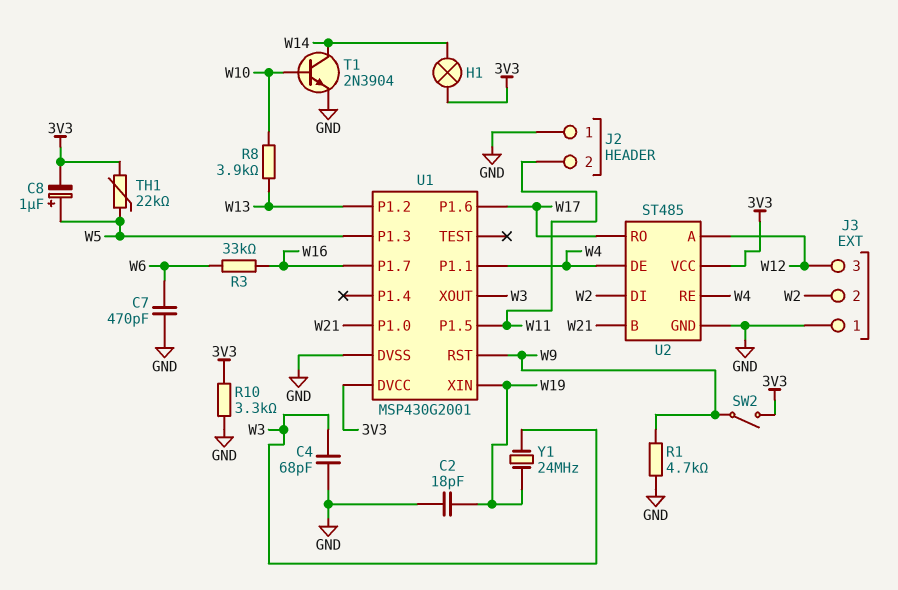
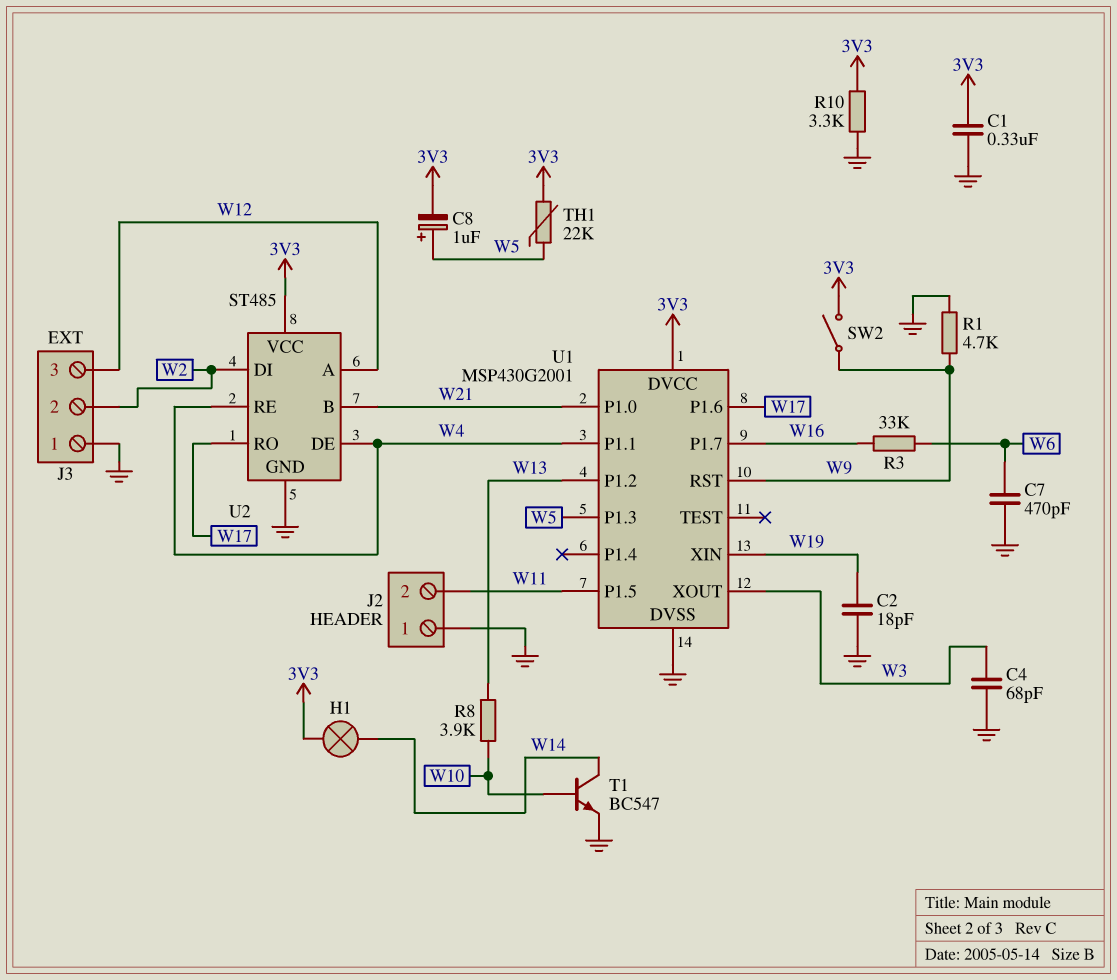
C1: none -> 330nF (3V3, GND)
T1: NPN 2N3904 (B W10, C W14, E GND) -> NPN BC547 (B W10, C W14, E GND)
Y1: 24MHz (W3, W19) -> none

